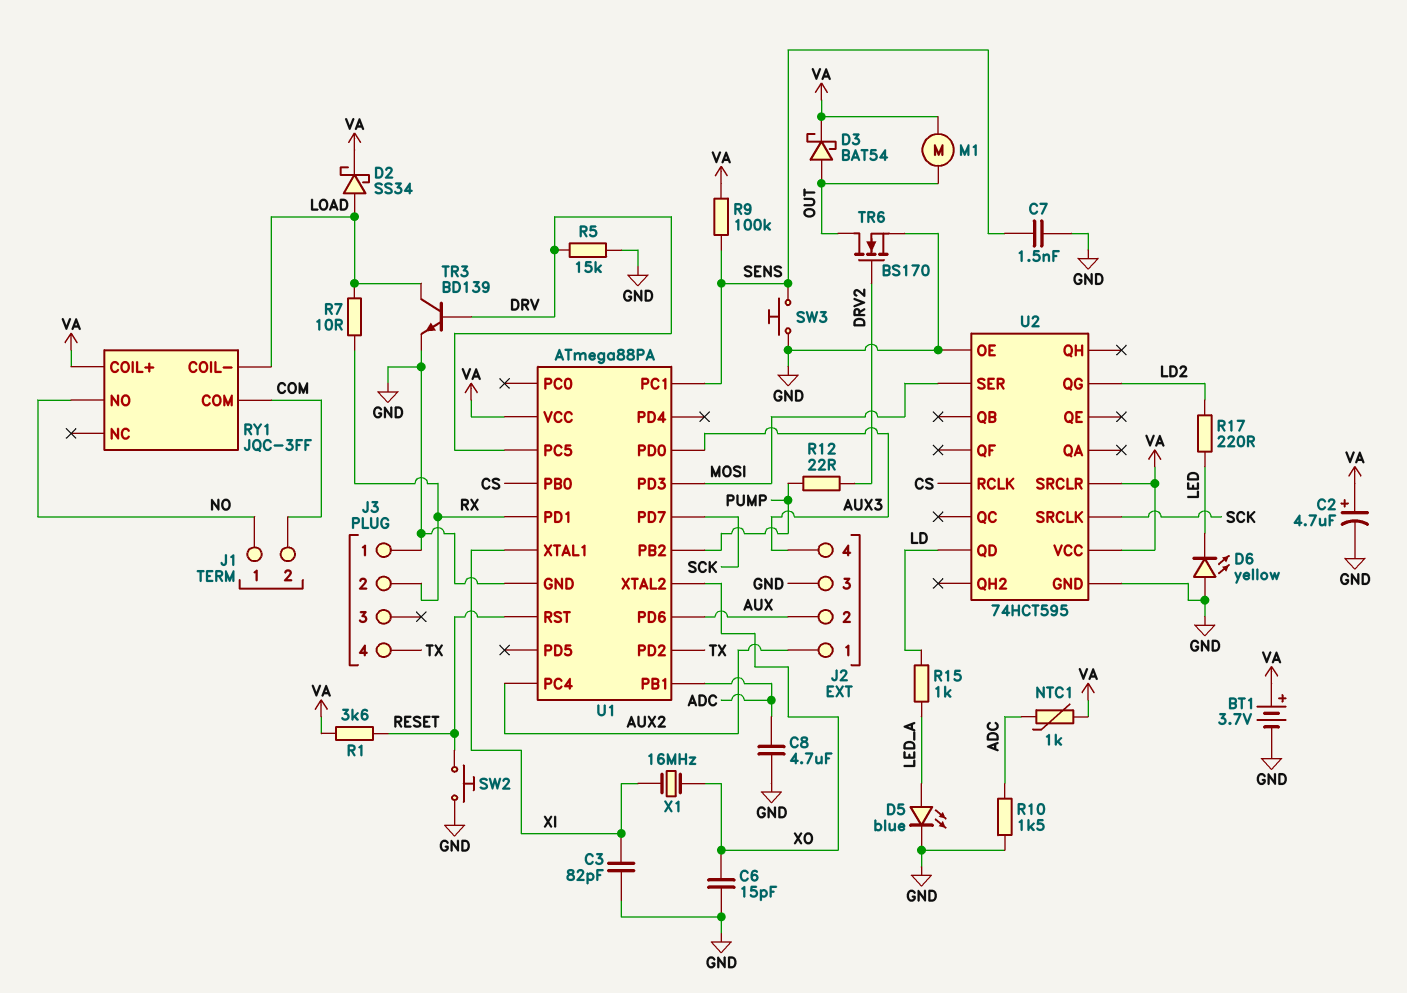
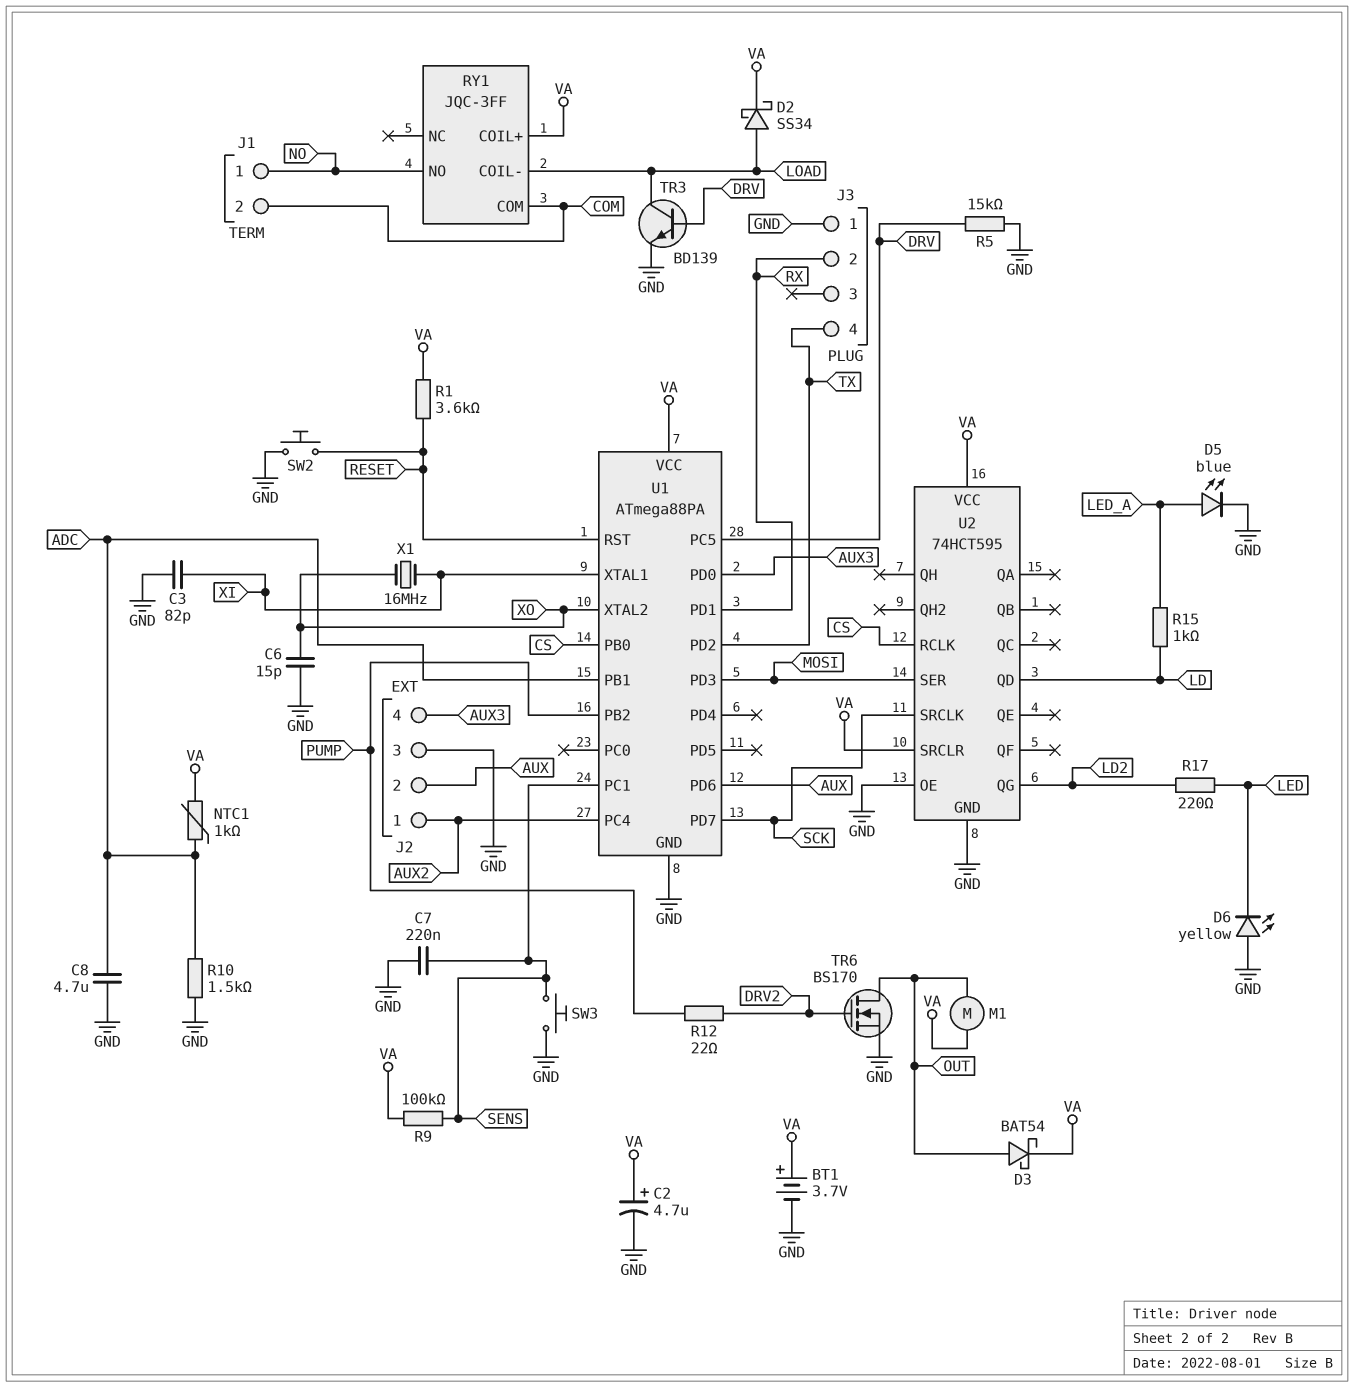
C7: 1.5nF (GND, SENS) -> 220nF (GND, SENS)
R7: 10 (LOAD, RX) -> none

